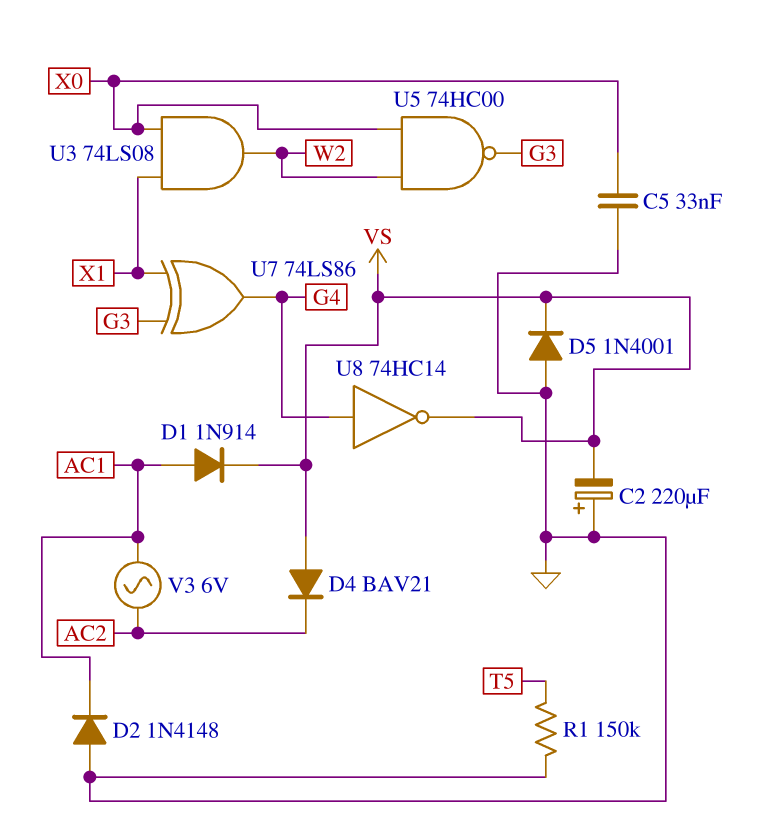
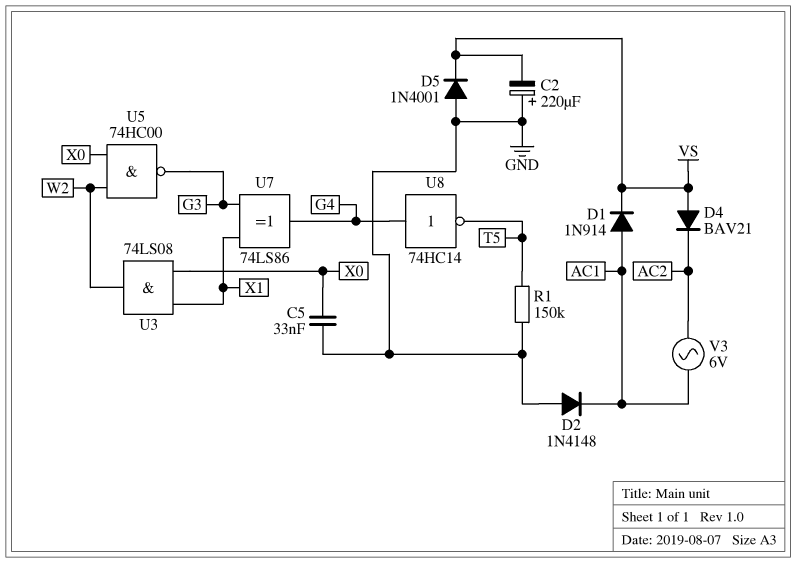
U8: NOT 74HC14 (in G4, out VS) -> NOT 74HC14 (in G4, out T5)

